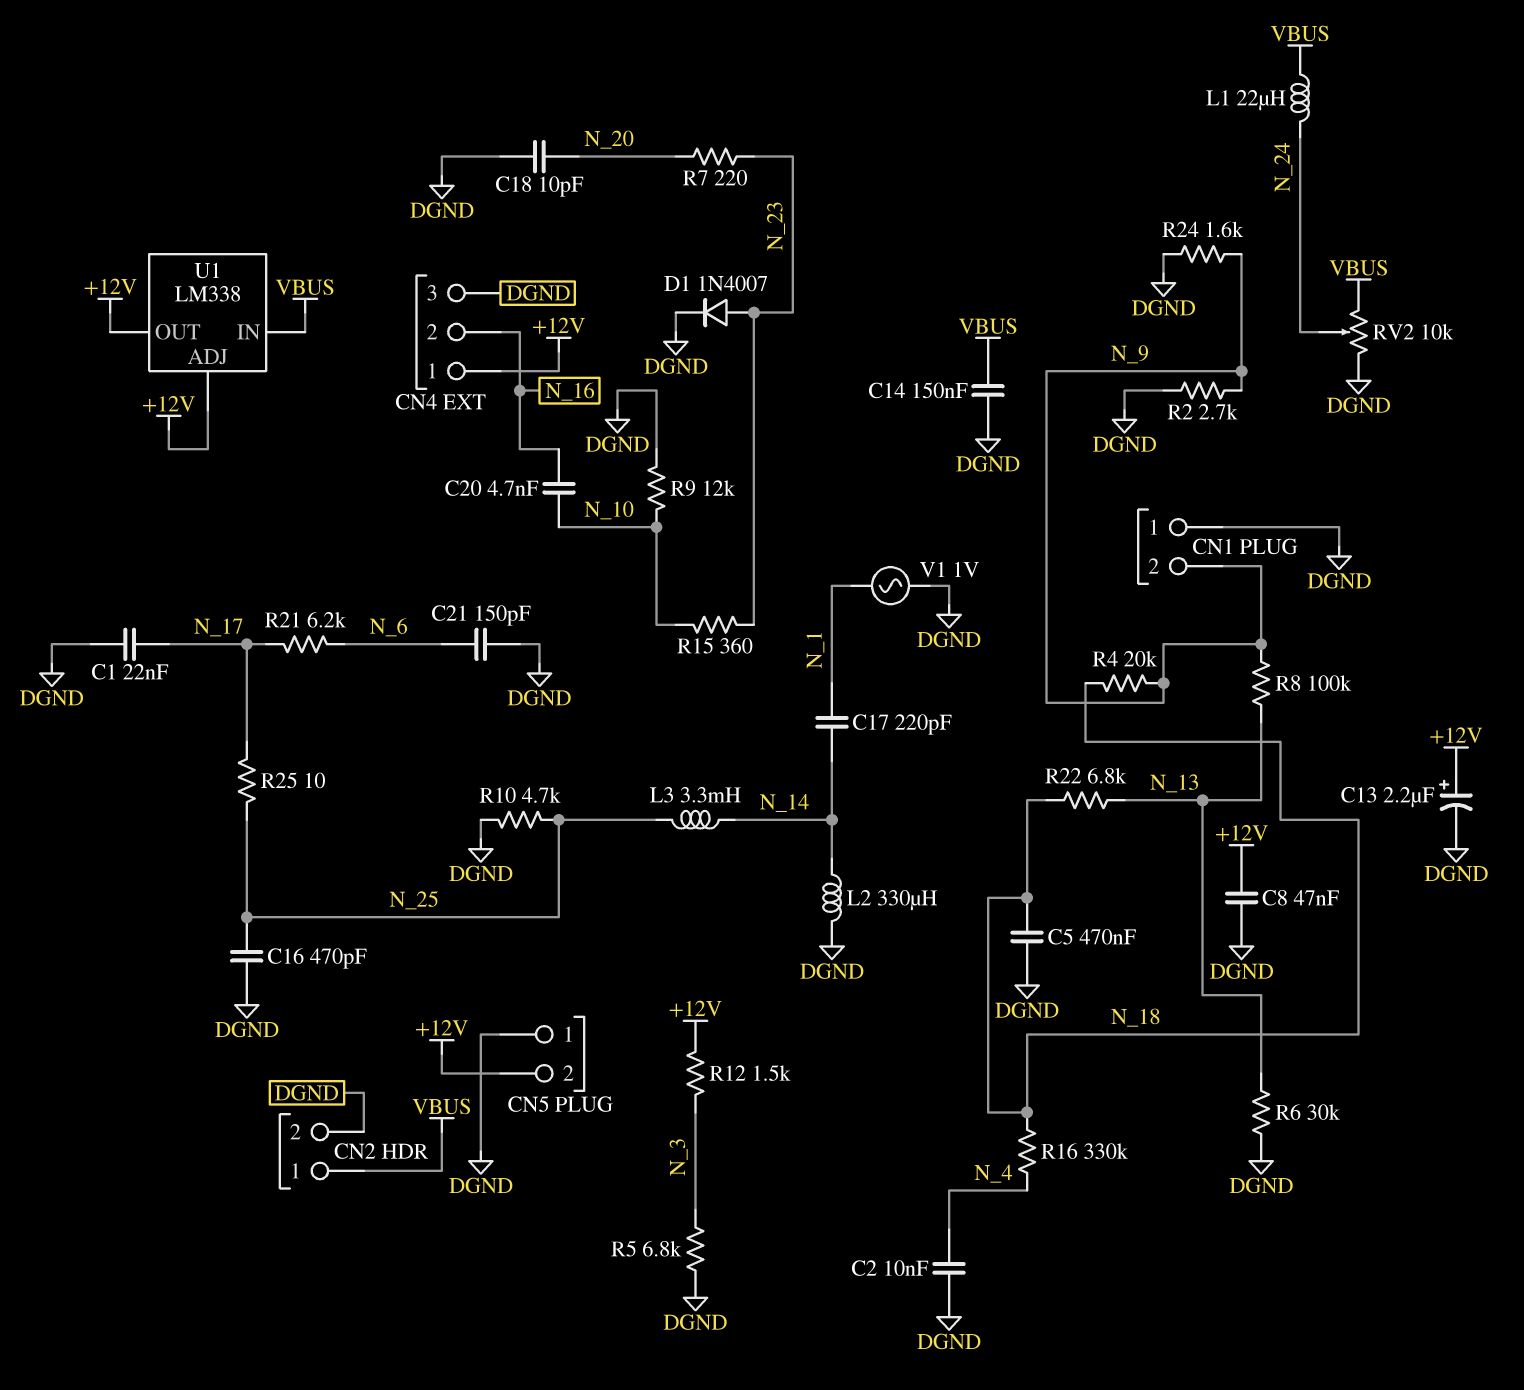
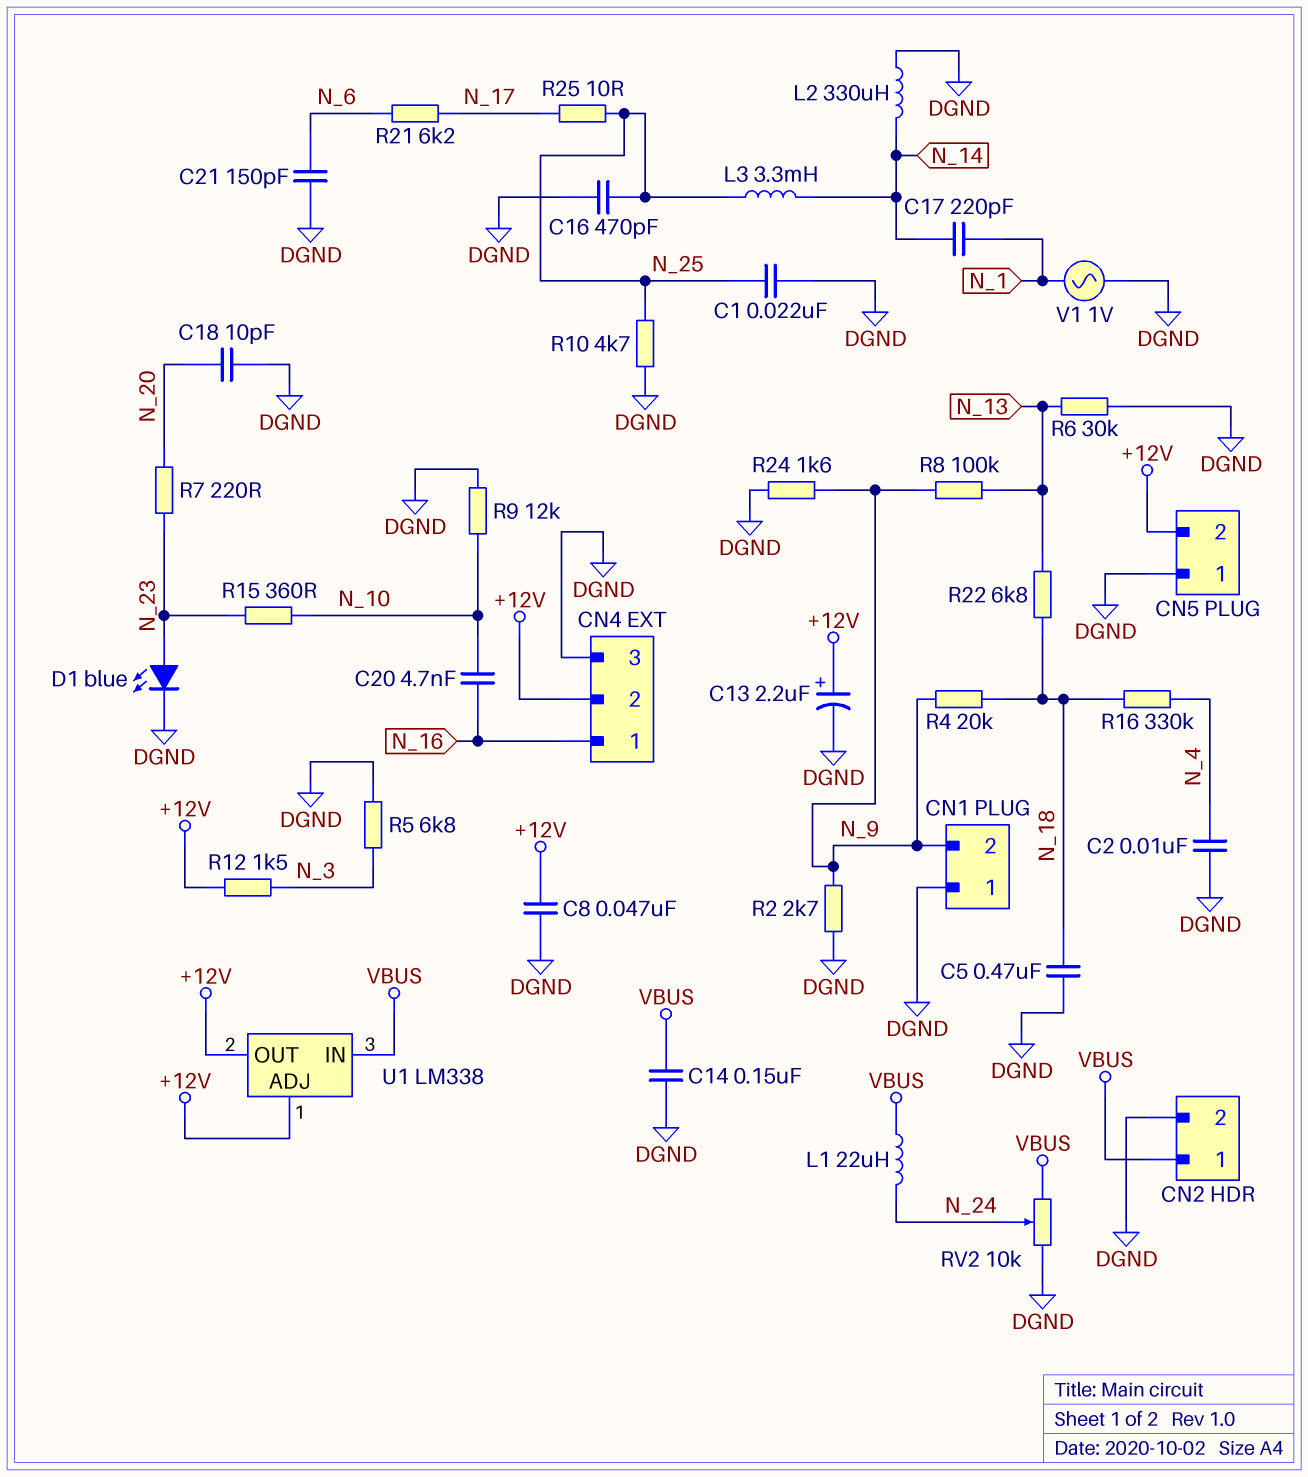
C1: 22nF (DGND, N_17) -> 22nF (DGND, N_25)
CN4 pin 1: +12V -> N_16
CN4 pin 2: N_16 -> +12V
D1: diode 1N4007 (A N_23, K DGND) -> LED blue (A N_23, K DGND)

